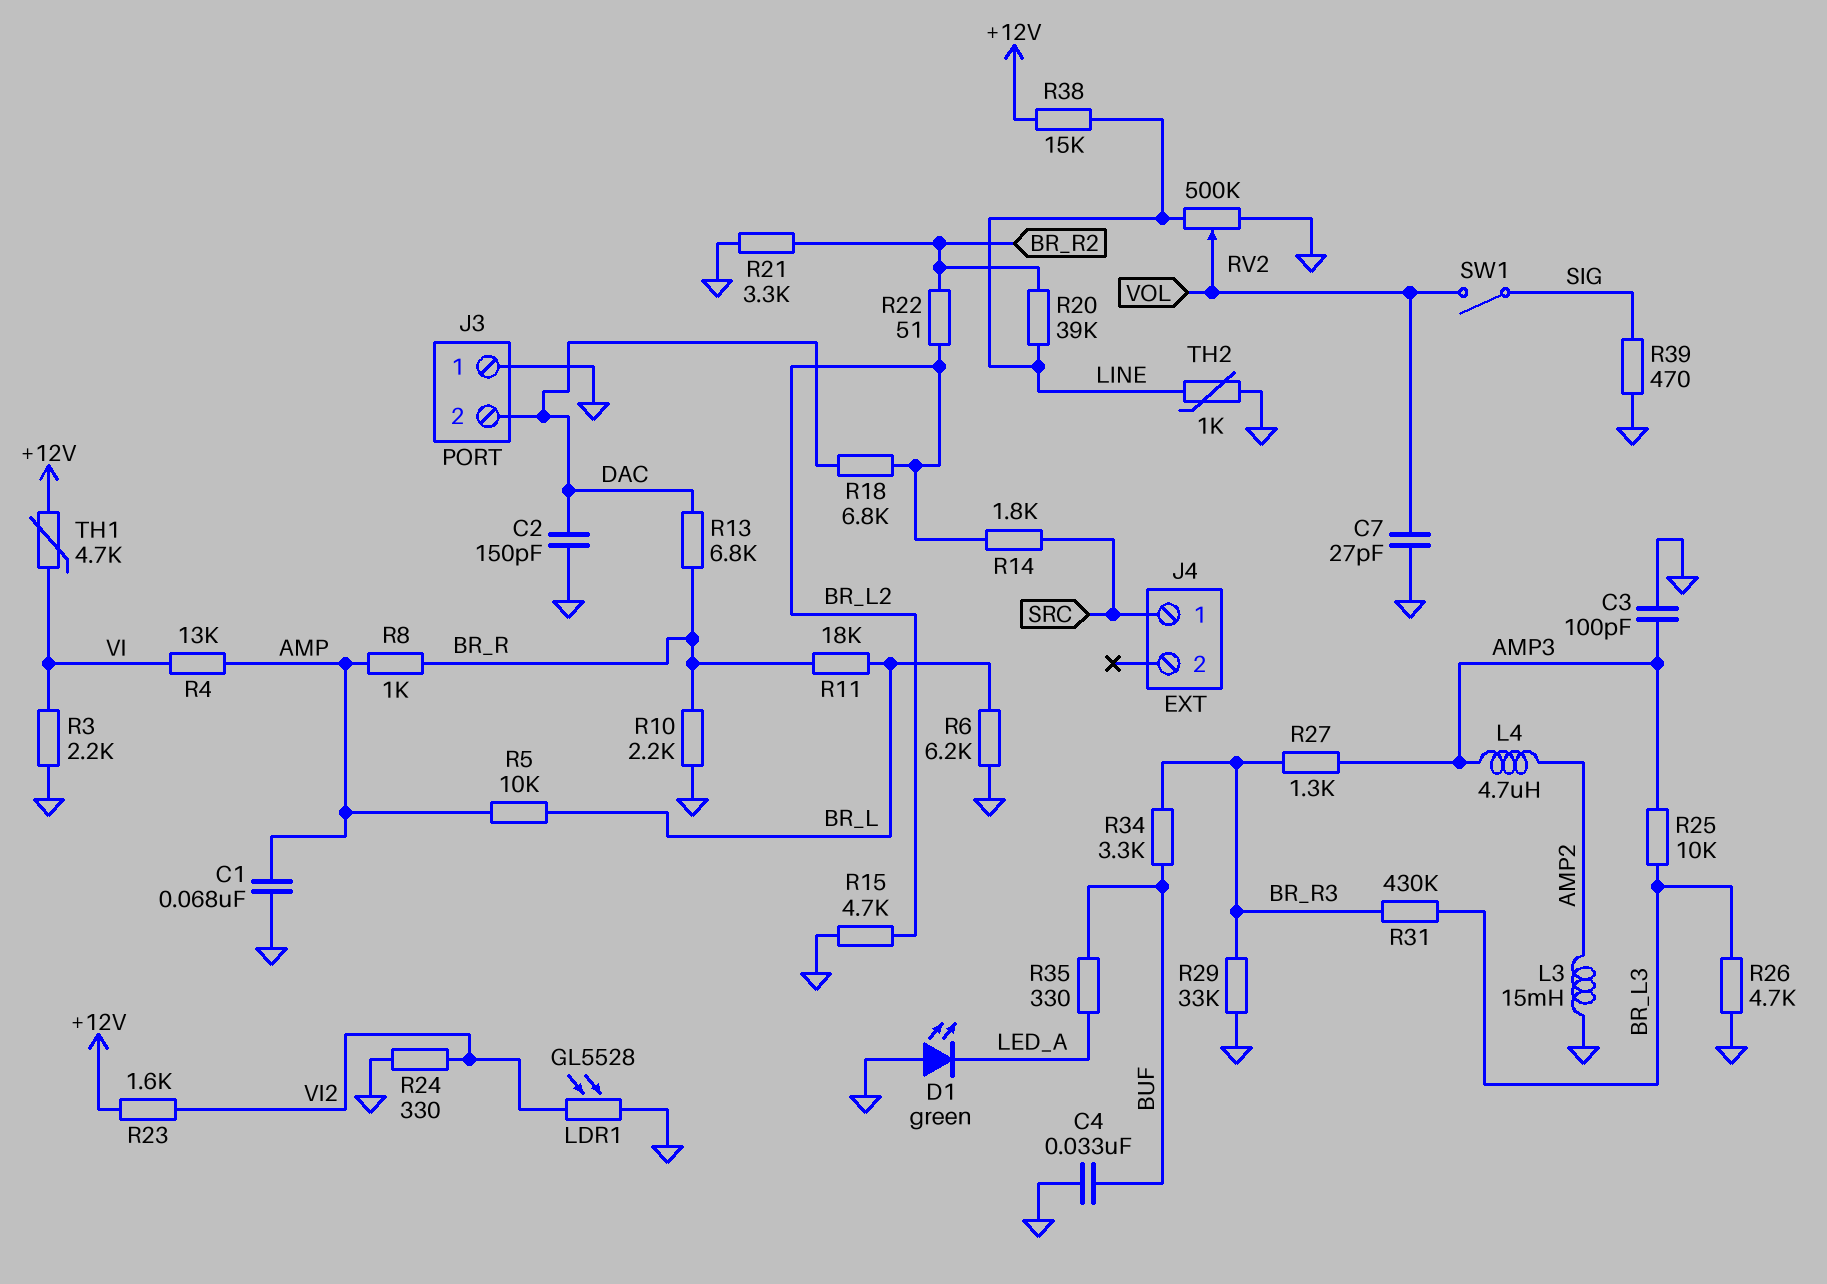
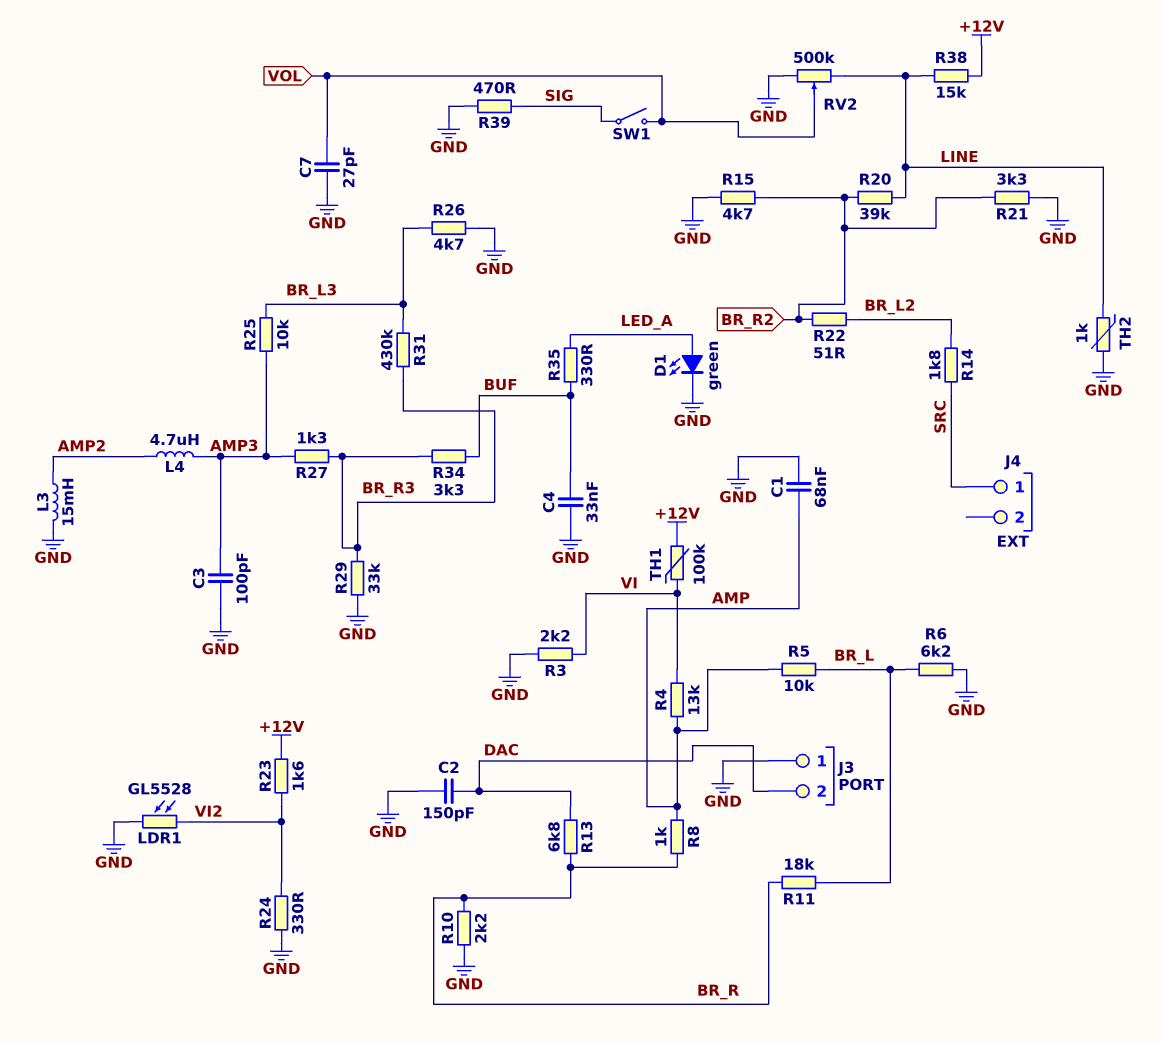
D1: LED green (A GND, K LED_A) -> LED green (A LED_A, K GND)
R15: 4.7k (BR_L2, GND) -> 4.7k (BR_R2, GND)
R18: 6.8k (BR_L2, DAC) -> none
TH1: 4.7k (+12V, VI) -> 100k (+12V, VI)

